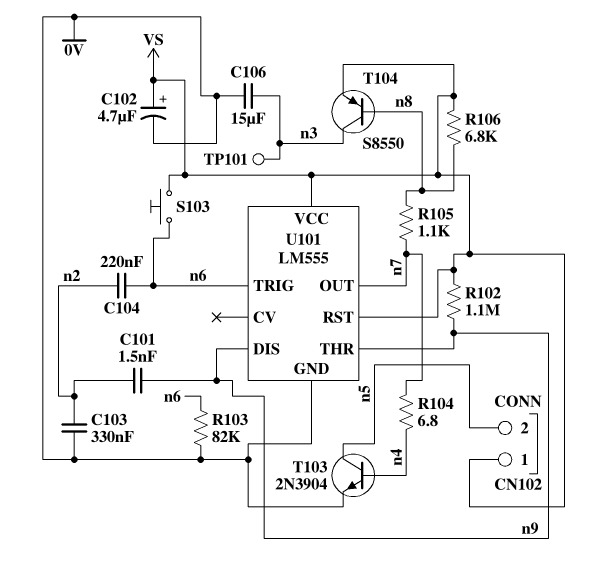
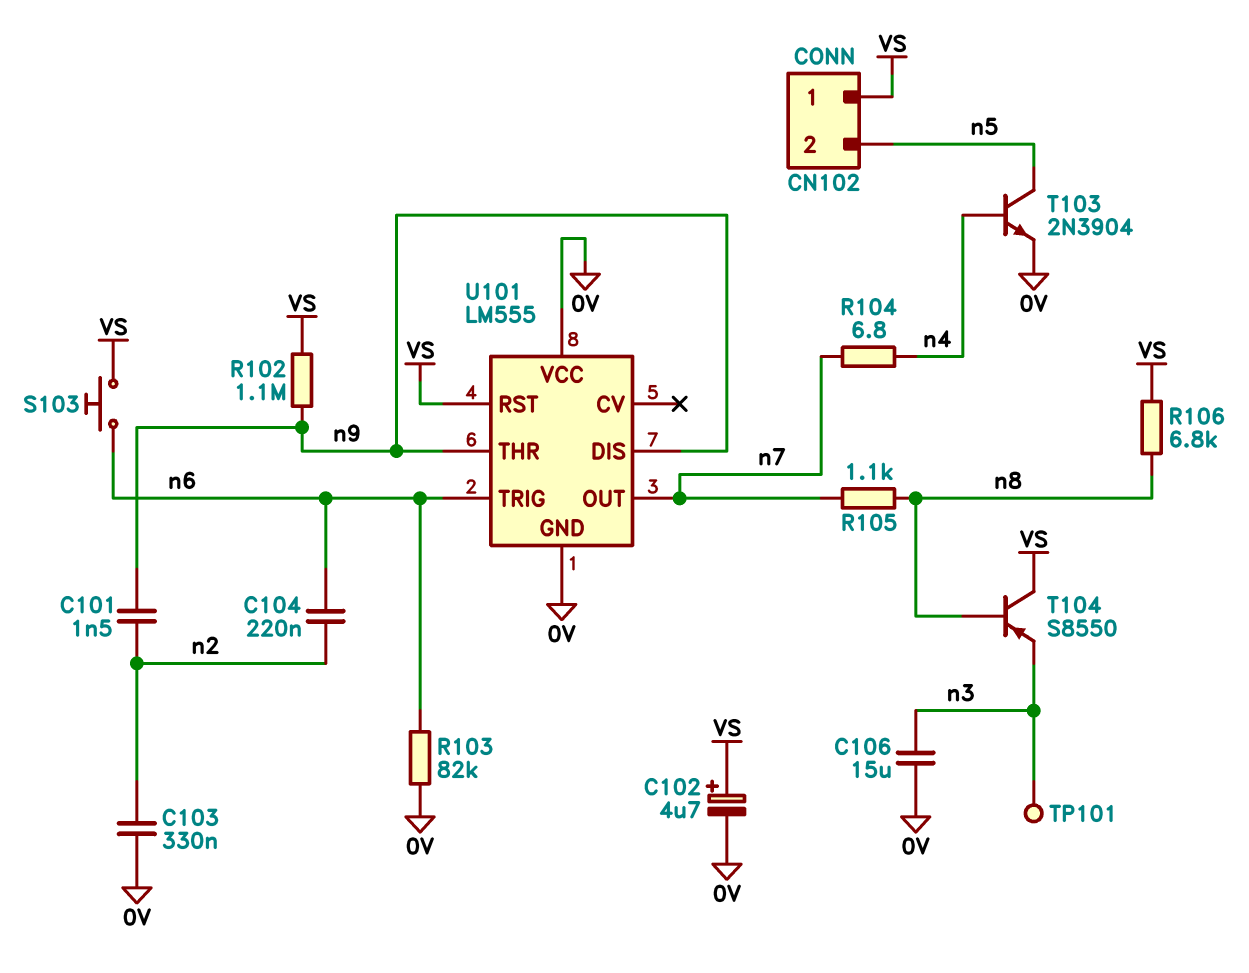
T104: PNP S8550 (B n8, C n3, E VS) -> PNP S8550 (B n8, C VS, E n3)
U101 pin VCC: VS -> 0V

